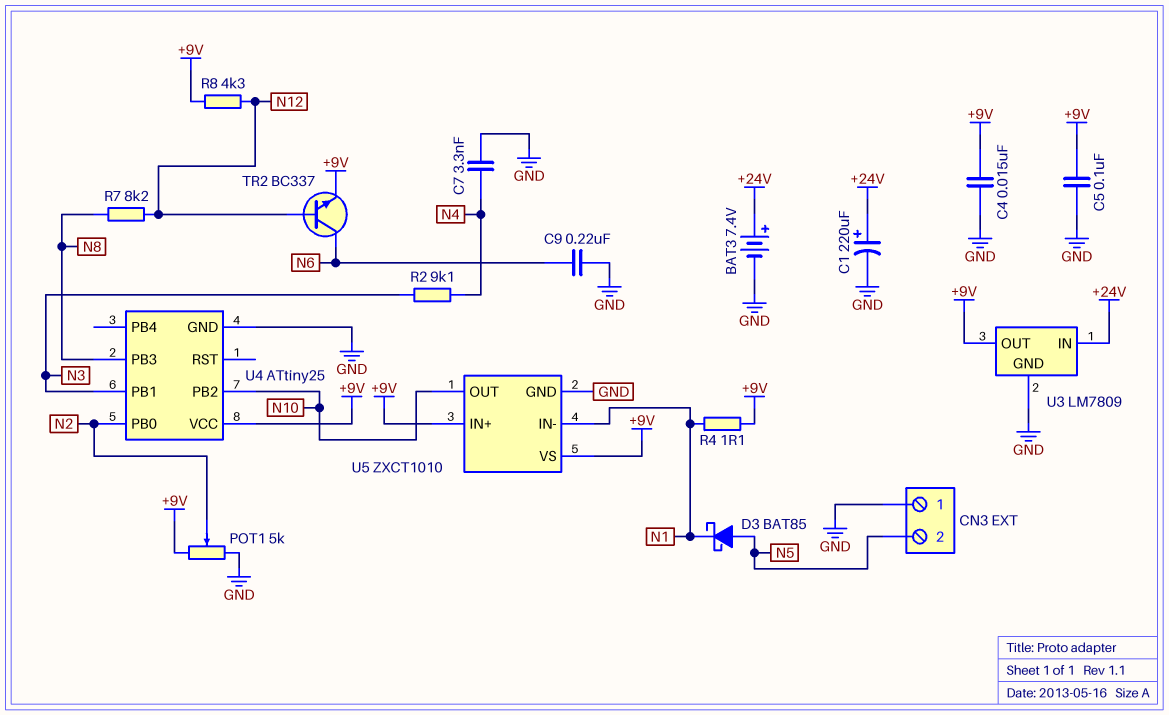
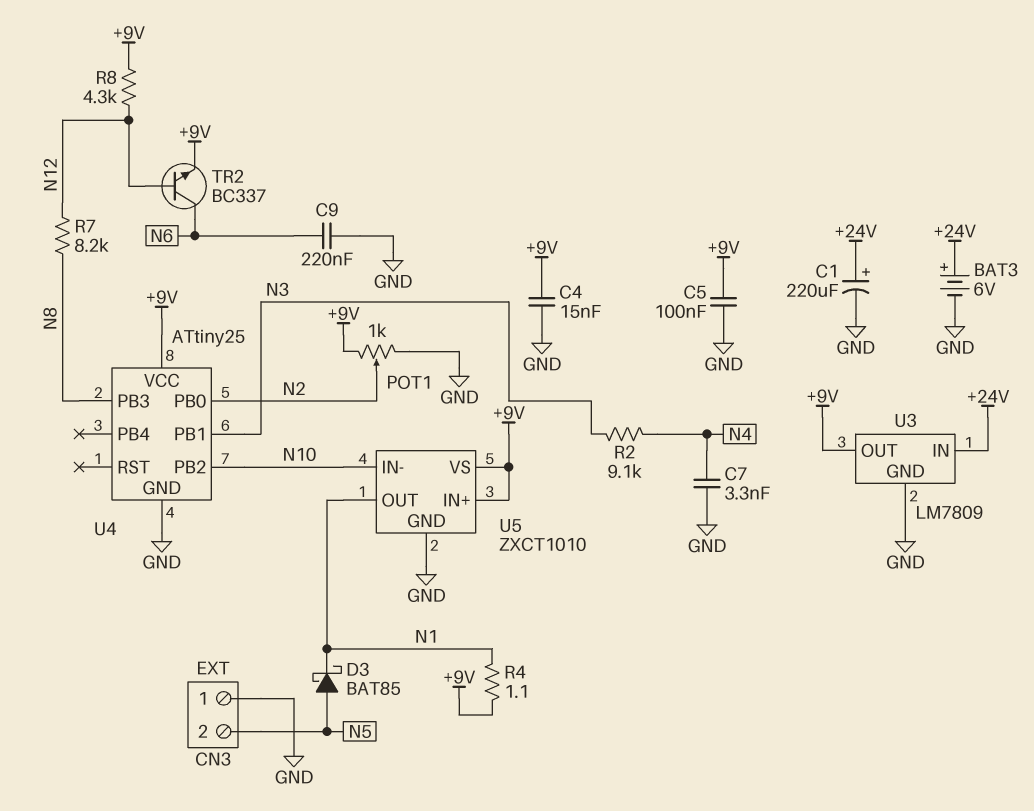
BAT3: 7.4V (plus +24V, minus GND) -> 6V (plus +24V, minus GND)
POT1: 5k (+9V, GND, wiper N2) -> 1k (+9V, GND, wiper N2)
U5 pin IN-: N1 -> N10
U5 pin OUT: N10 -> N1

